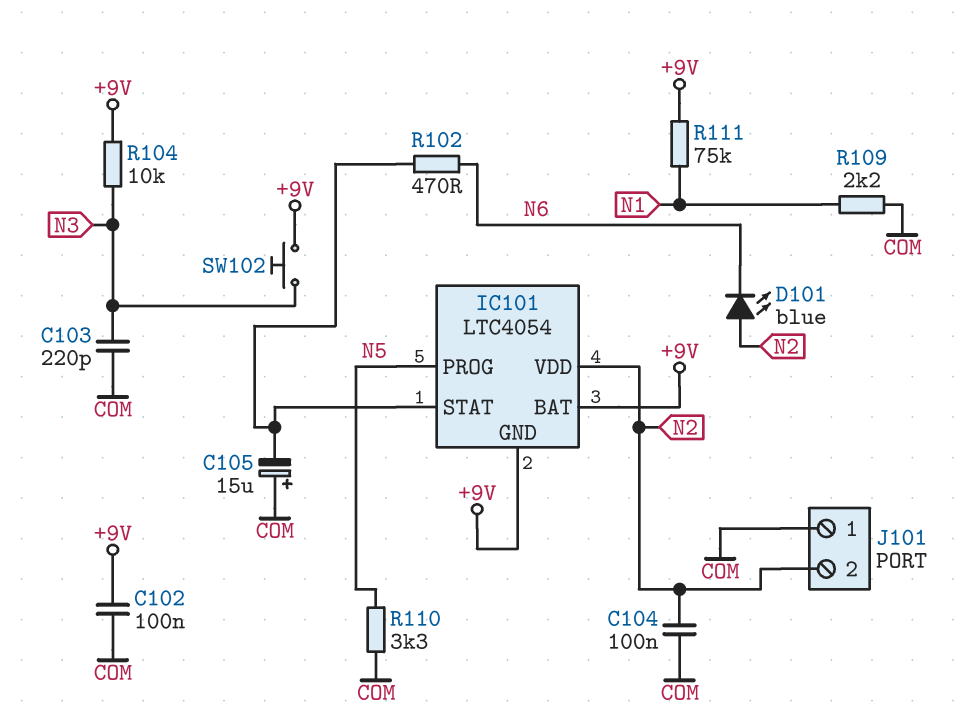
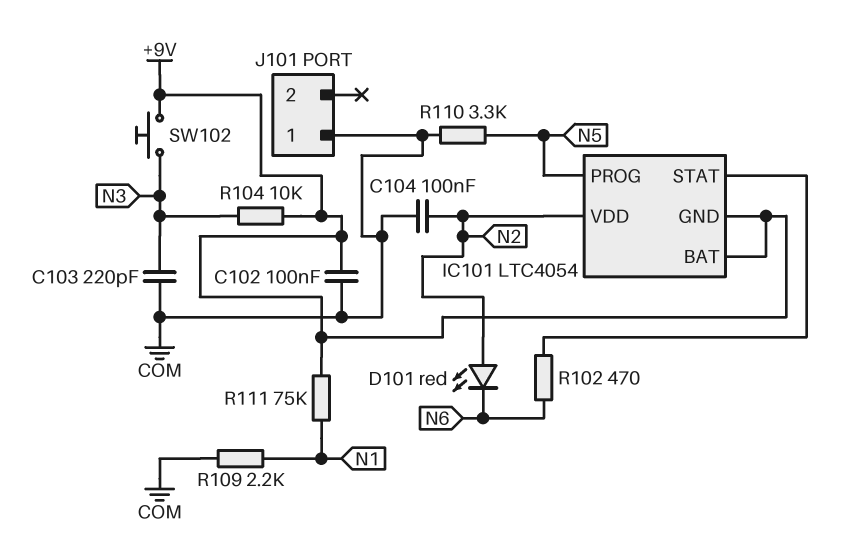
C105: 15uF (plus COM, minus IC101/STAT) -> none
D101: LED blue (A N2, K N6) -> LED red (A N2, K N6)
J101 pin 2: N2 -> none

